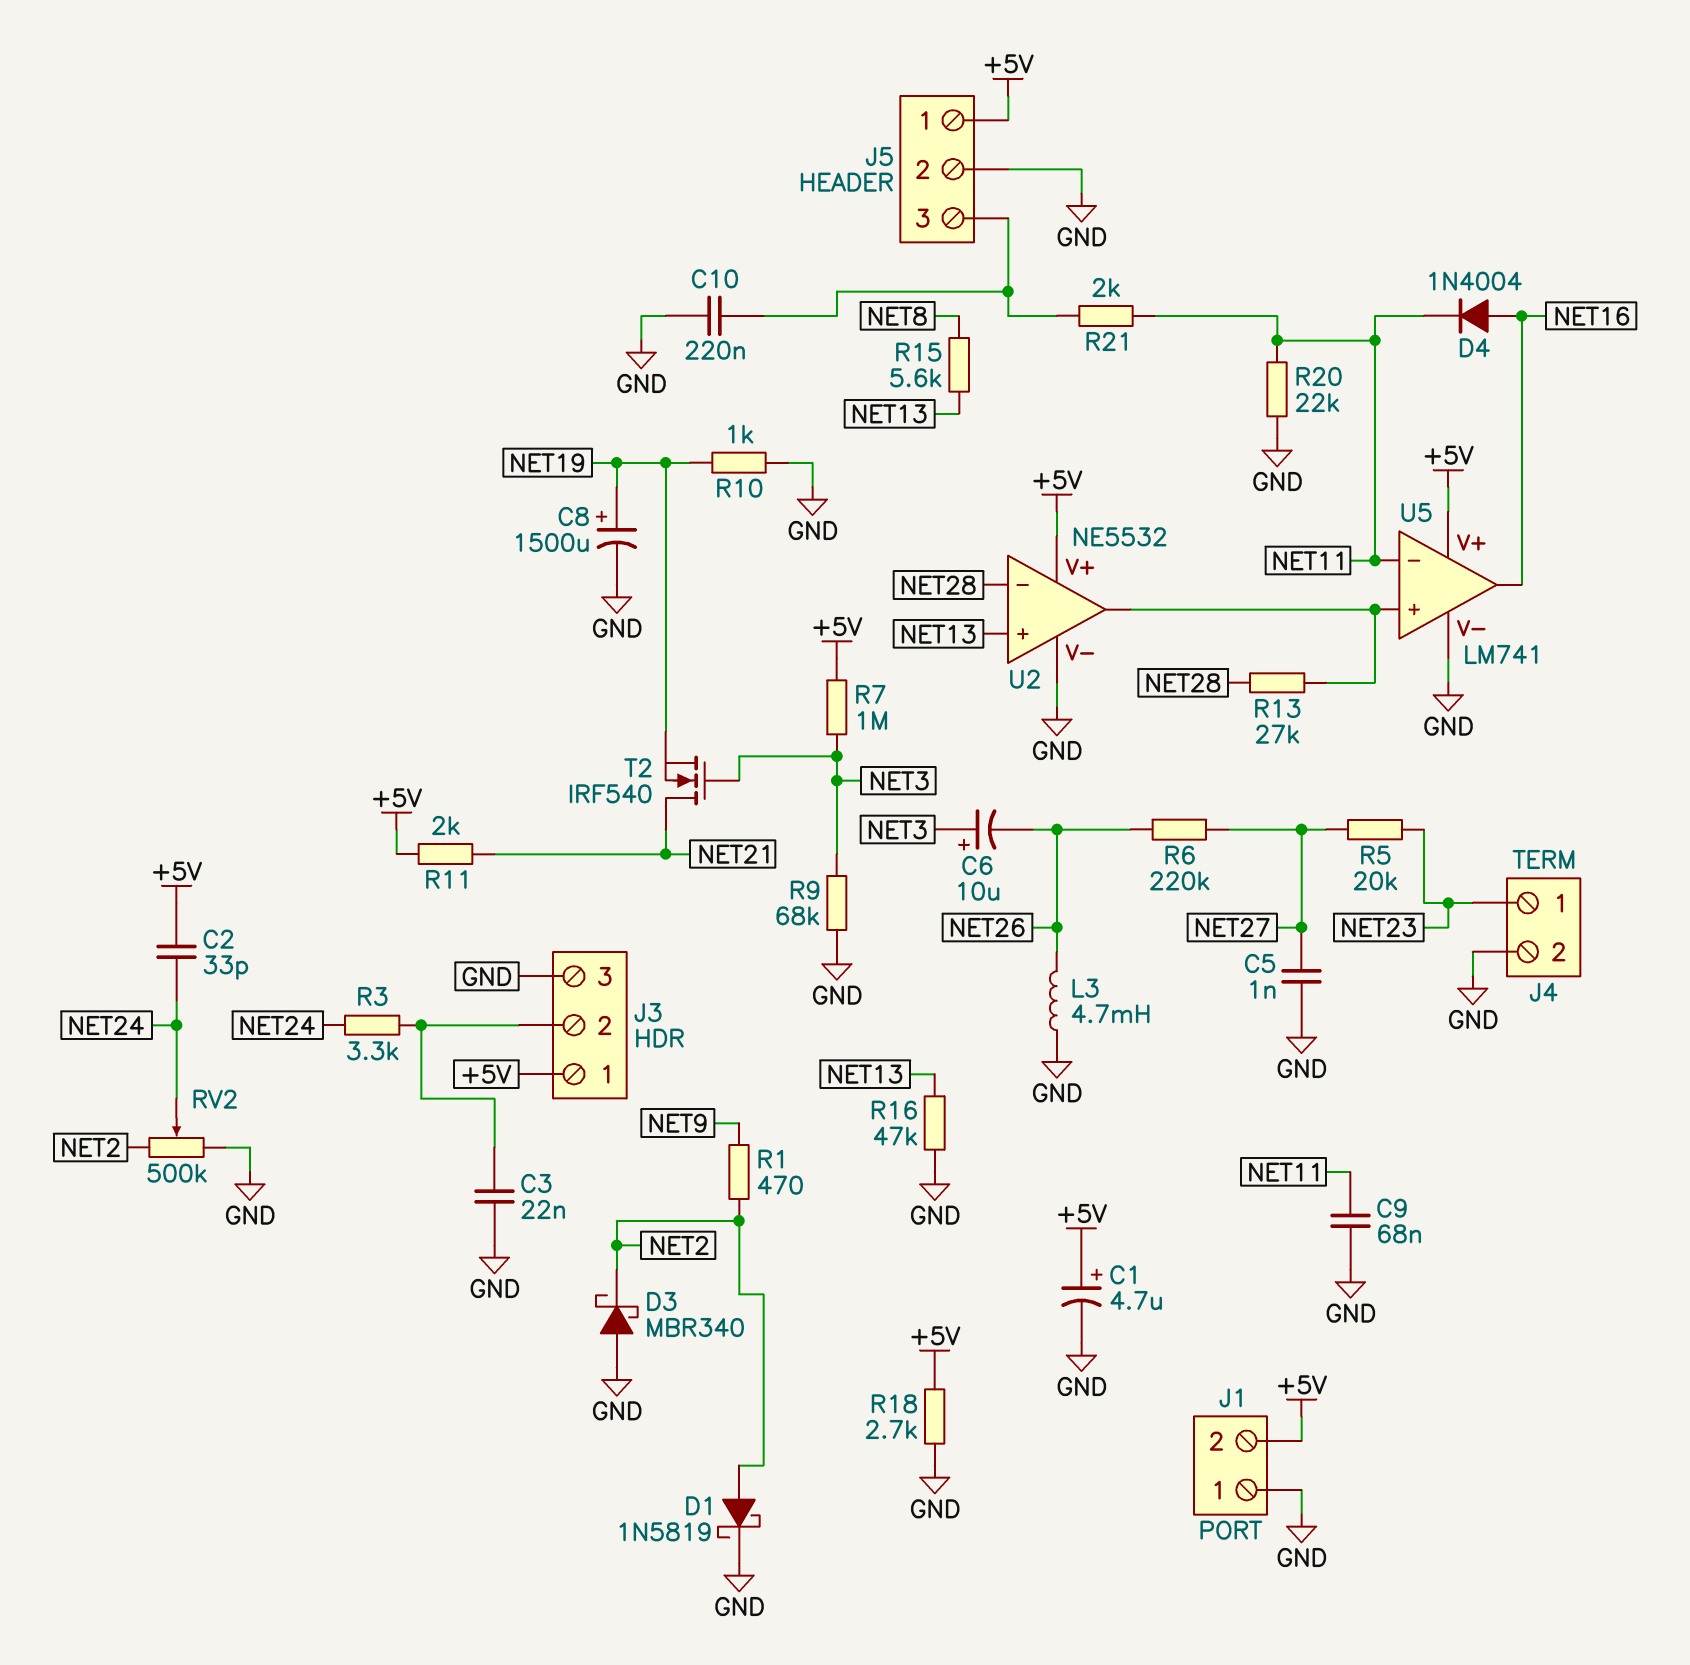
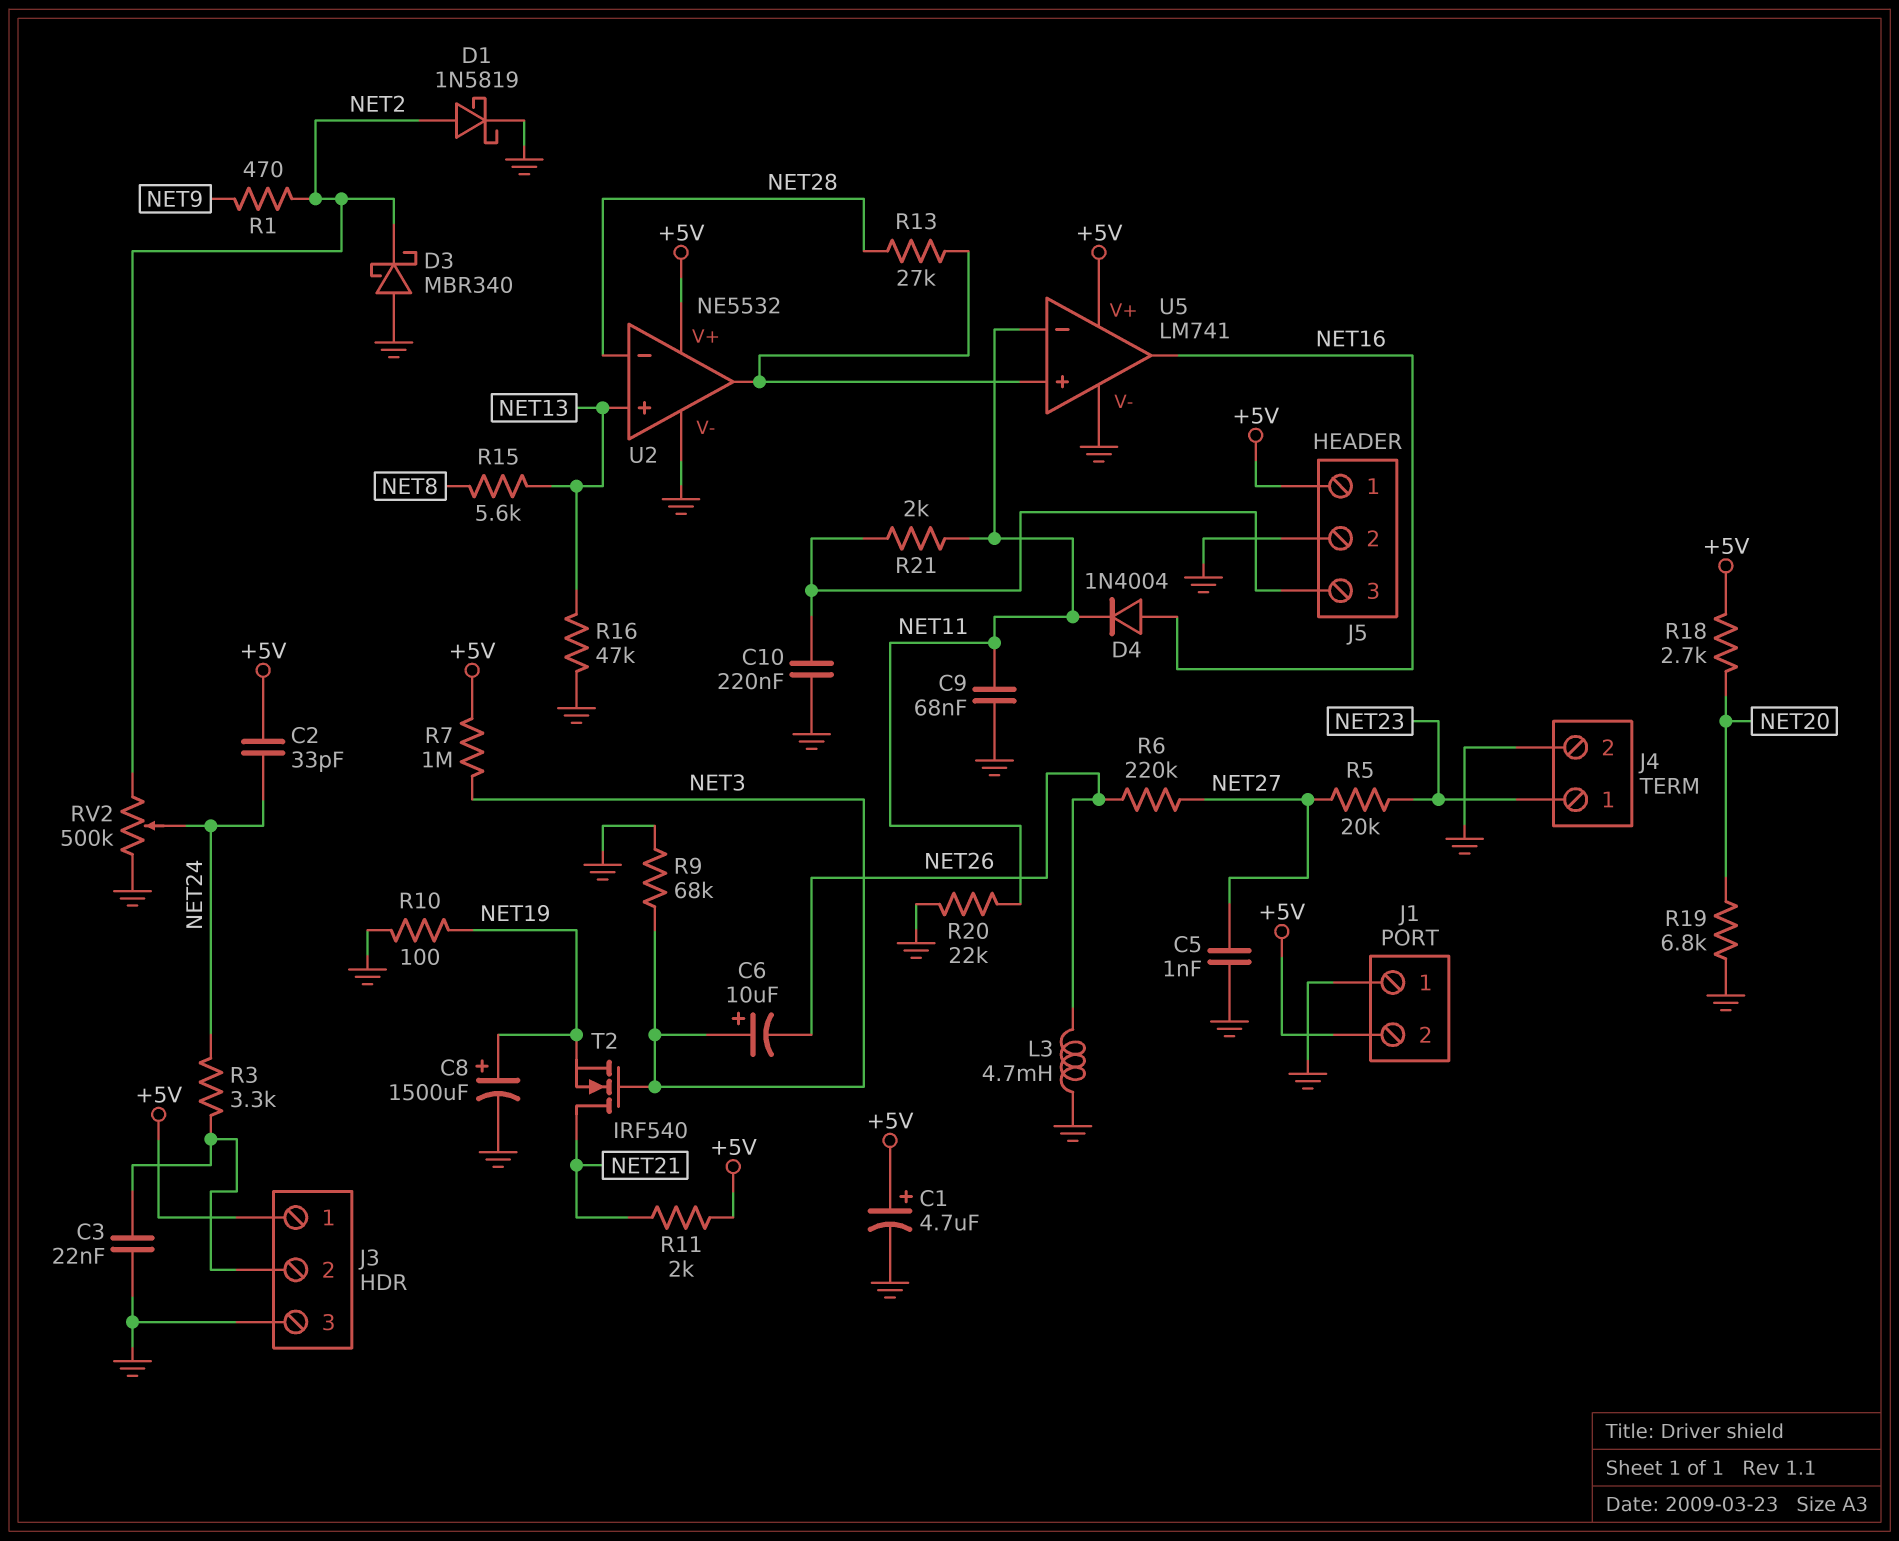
R10: 1k (GND, NET19) -> 100 (GND, NET19)
R18: 2.7k (+5V, GND) -> 2.7k (+5V, NET20)
R19: none -> 6.8k (GND, NET20)

